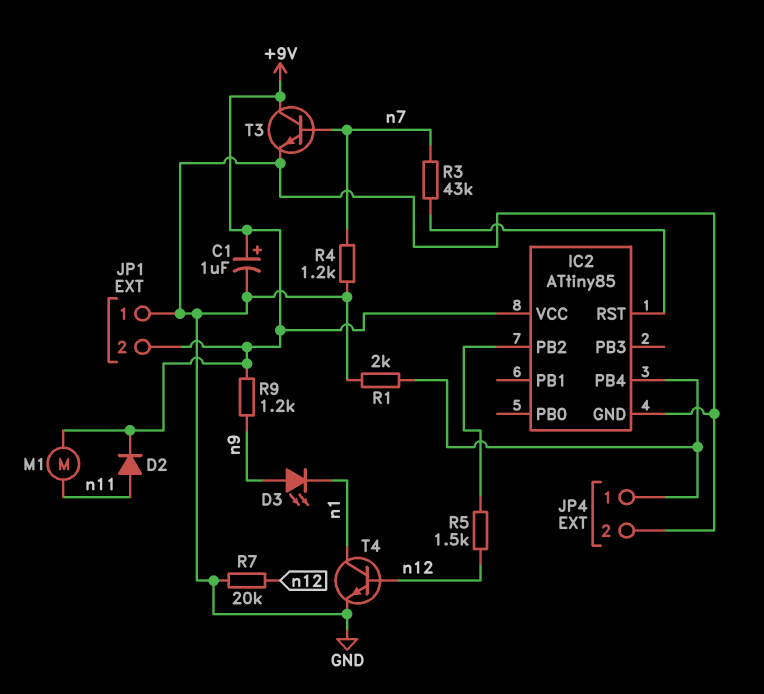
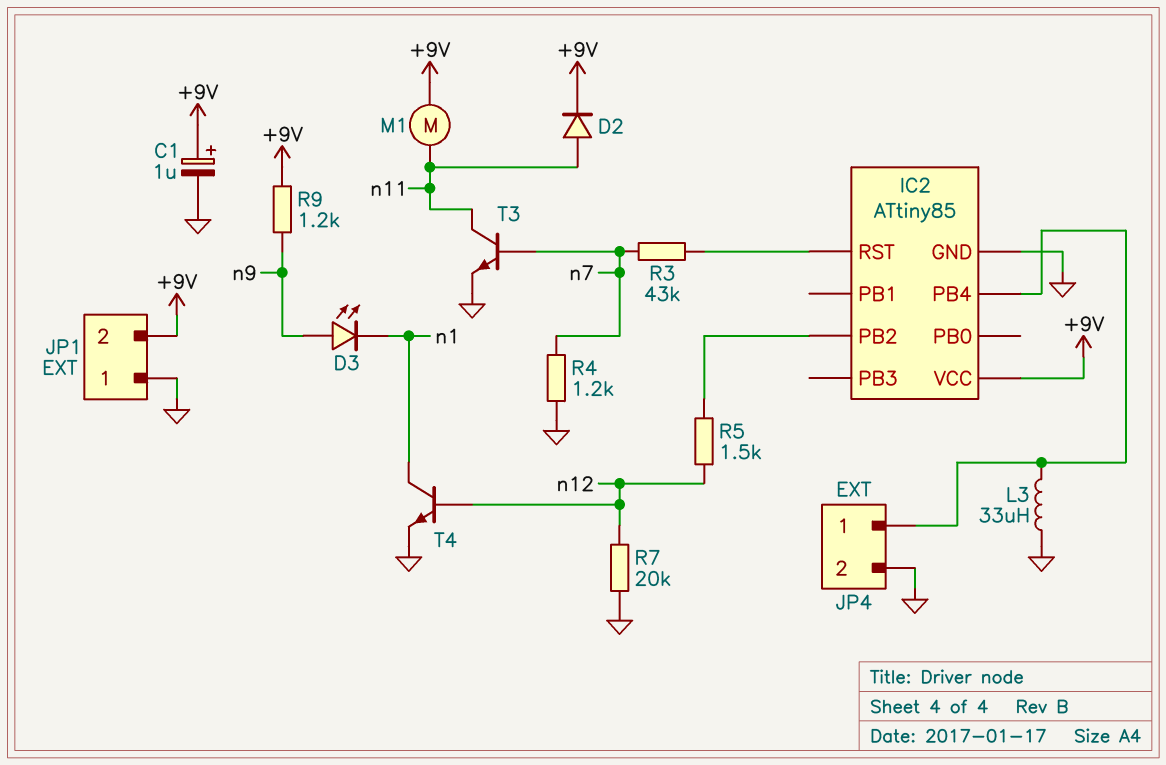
L3: none -> 33uH (GND, IC2/PB4)
R1: 2k (GND, IC2/PB4) -> none
T3: NPN (B n7, C +9V, E GND) -> NPN (B n7, C n11, E GND)

